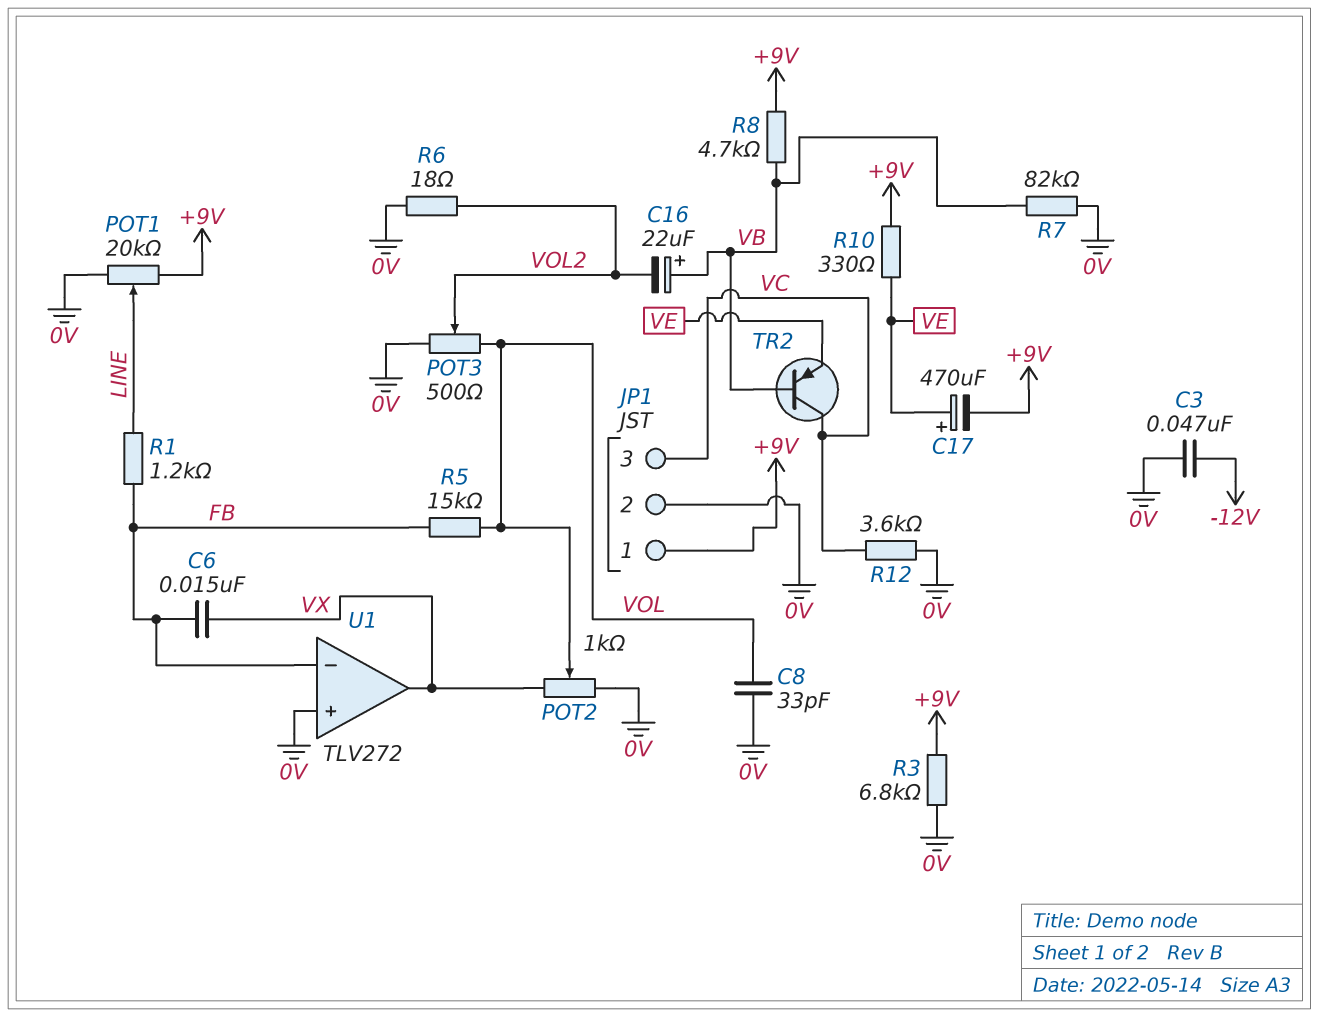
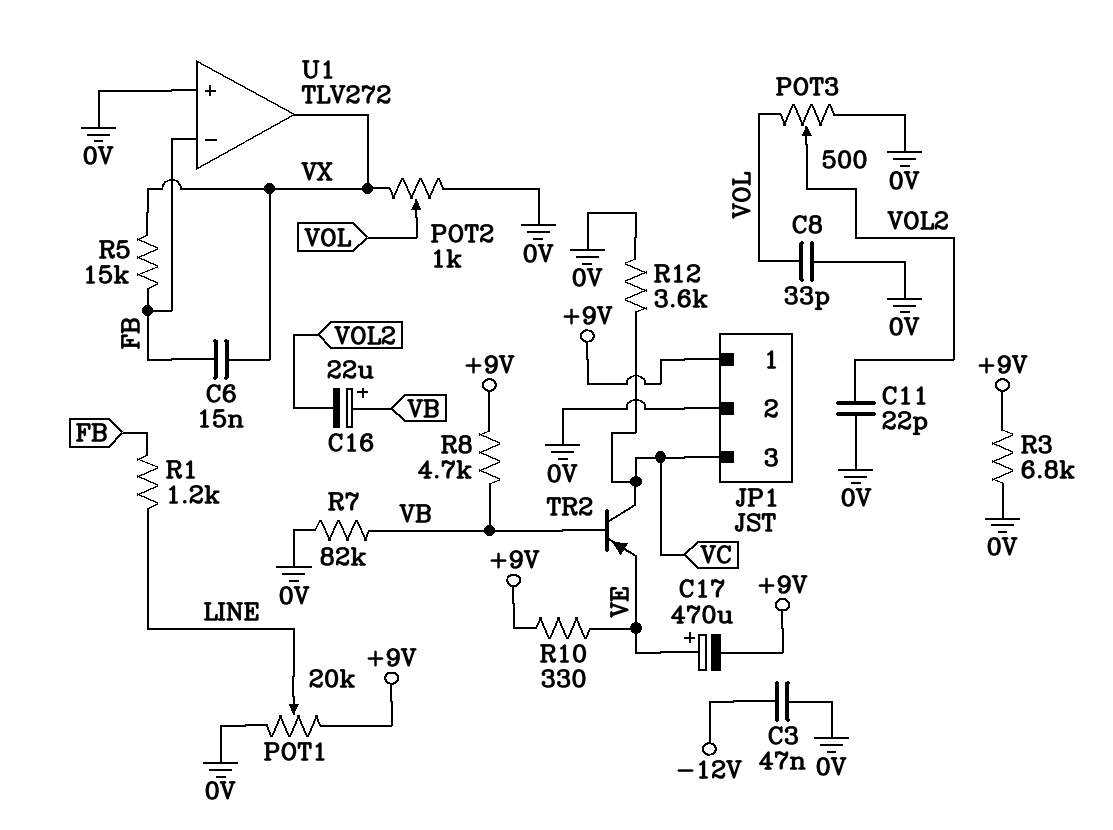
C11: none -> 22pF (0V, VOL2)
R5: 15k (FB, VOL) -> 15k (FB, VX)
R6: 18 (0V, VOL2) -> none

